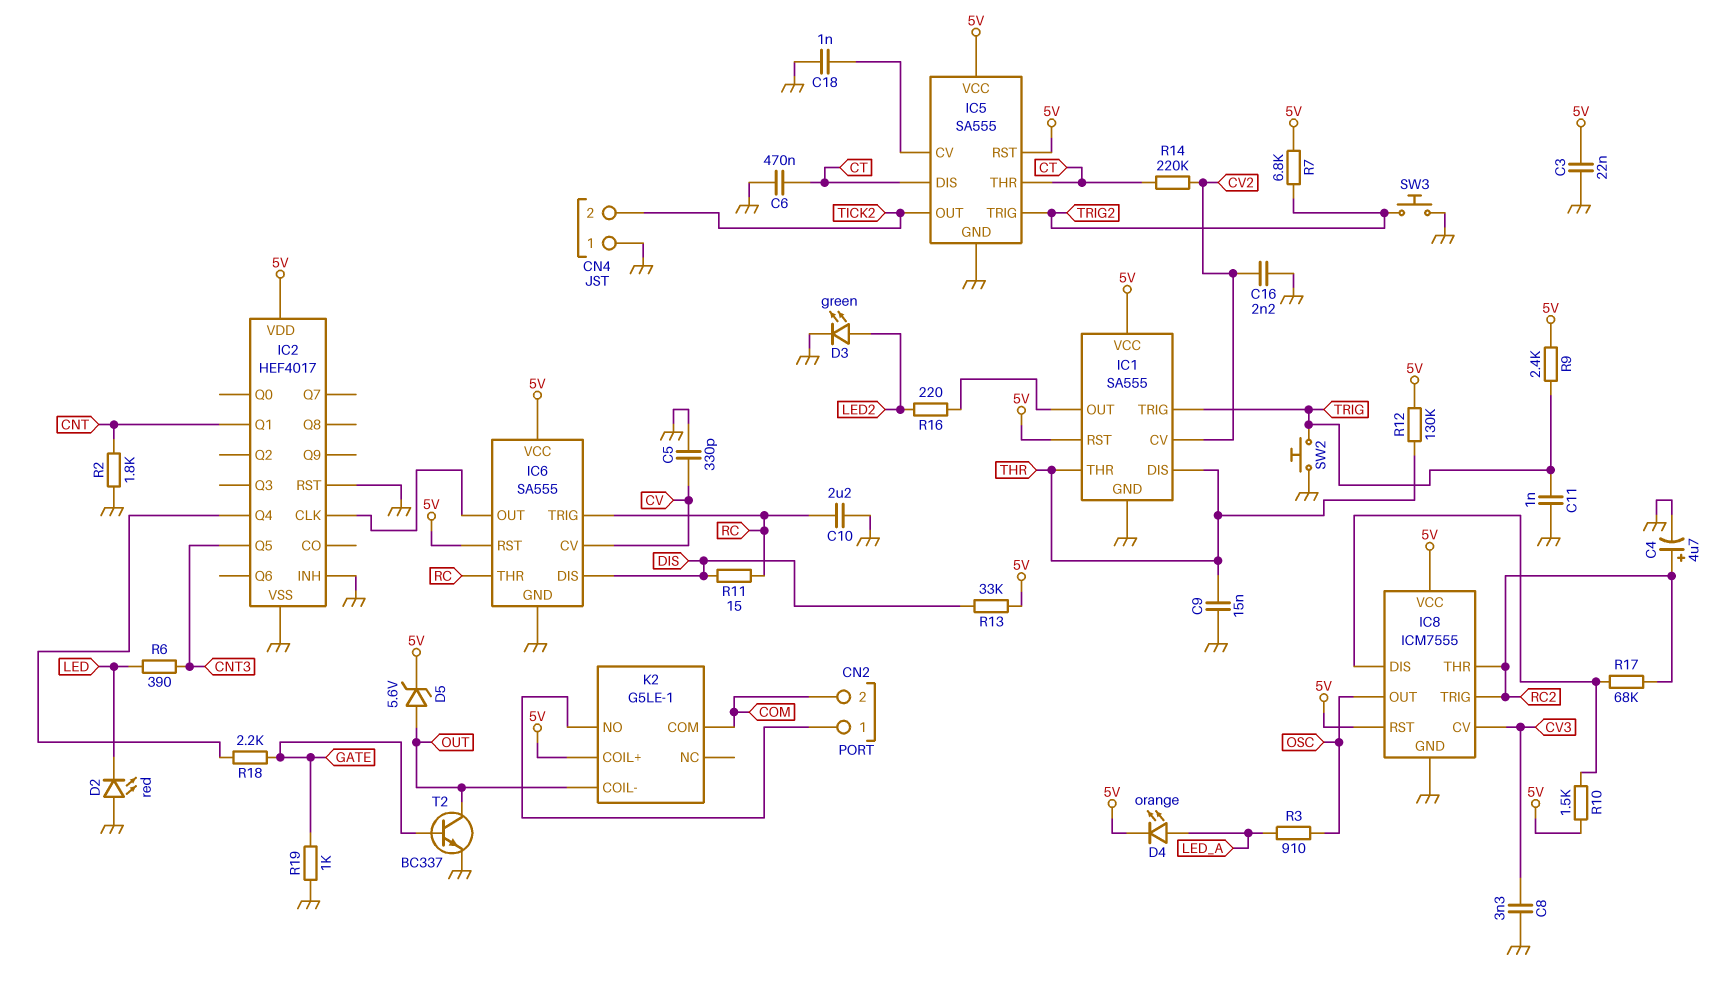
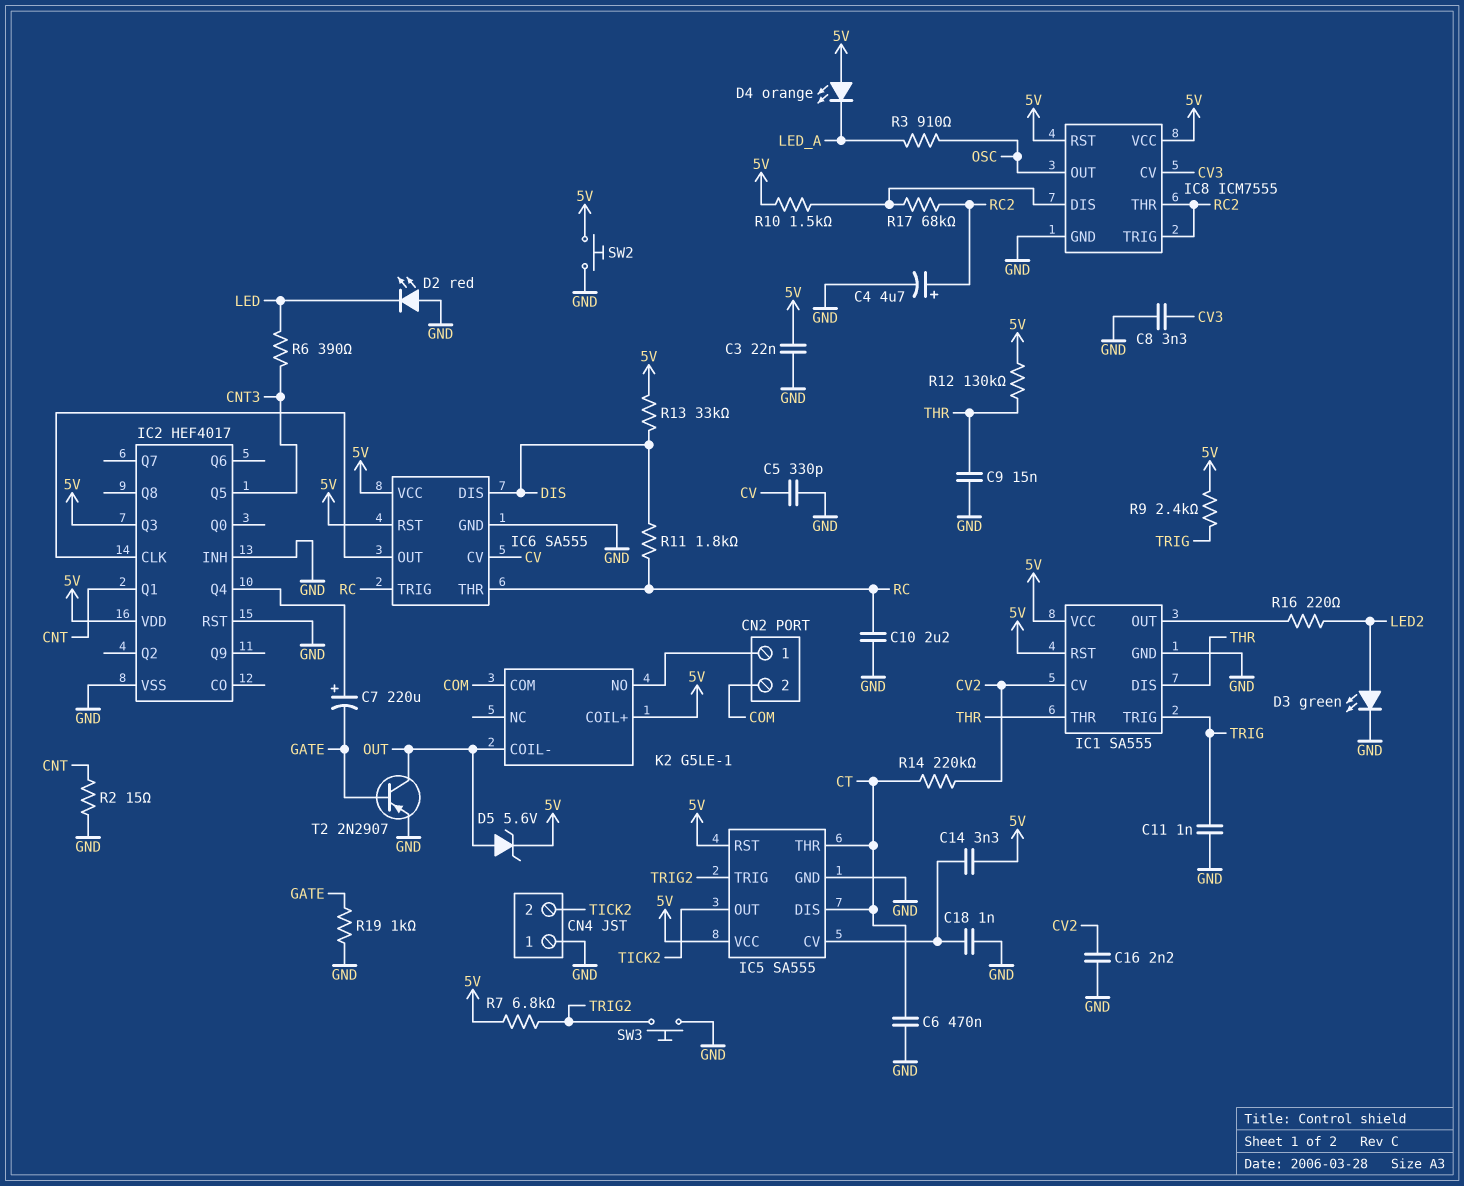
C7: none -> 220uF (plus IC2/Q4, minus GATE)
C14: none -> 3.3nF (5V, IC5/CV)
D4: LED orange (A LED_A, K 5V) -> LED orange (A 5V, K LED_A)
IC2 pin Q3: none -> 5V
R2: 1.8k (CNT, GND) -> 15 (CNT, GND)
R11: 15 (DIS, RC) -> 1.8k (DIS, RC)
R18: 2.2k (GATE, IC2/Q4) -> none
SW2: button (GND, TRIG) -> button (5V, GND)
T2: NPN BC337 (B GATE, C OUT, E GND) -> PNP 2N2907 (B GATE, C OUT, E GND)

